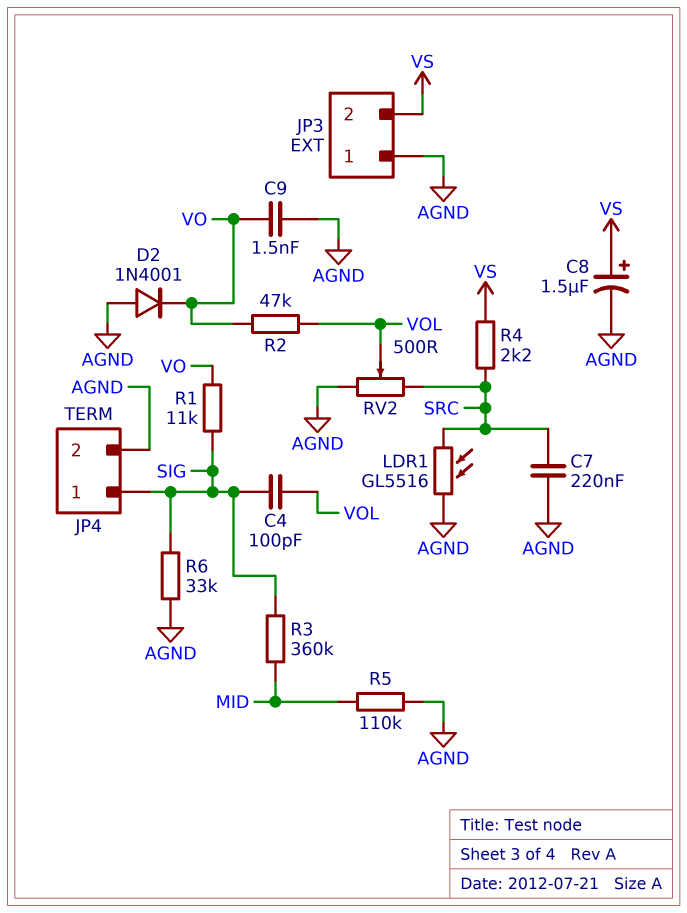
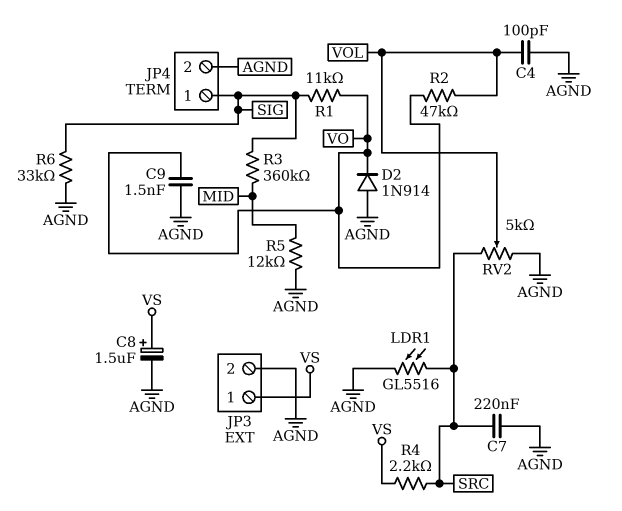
C4: 100pF (SIG, VOL) -> 100pF (AGND, VOL)
D2: diode 1N4001 (A AGND, K VO) -> diode 1N914 (A AGND, K VO)
JP3 pin 1: AGND -> VS
JP3 pin 2: VS -> AGND
R5: 110k (AGND, MID) -> 12k (AGND, MID)
RV2: 500 (AGND, SRC, wiper VOL) -> 5k (AGND, SRC, wiper VOL)

